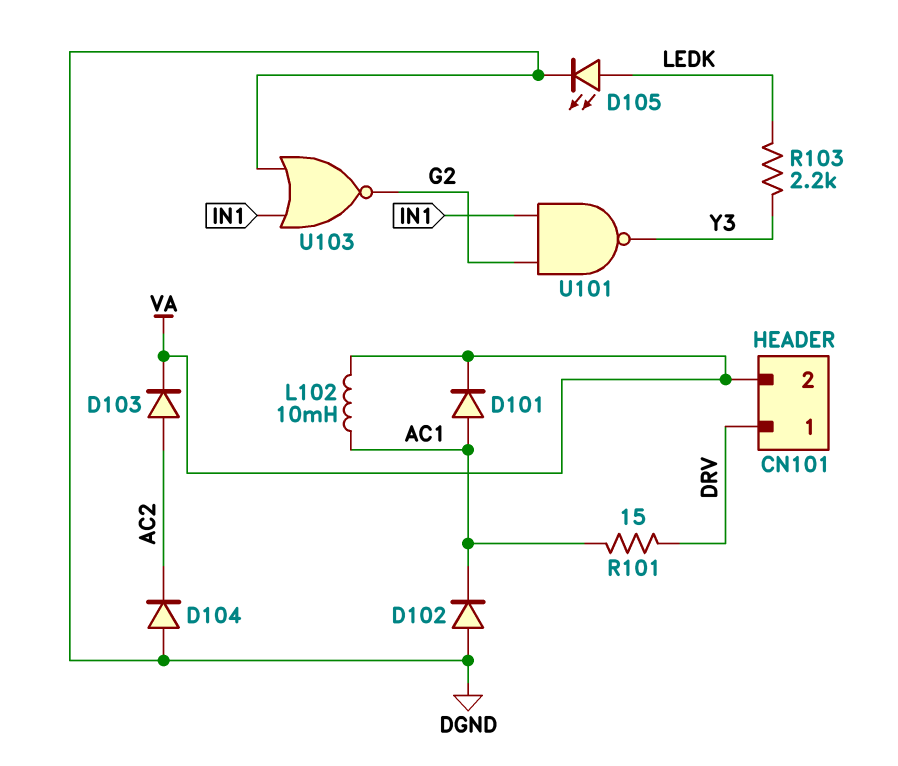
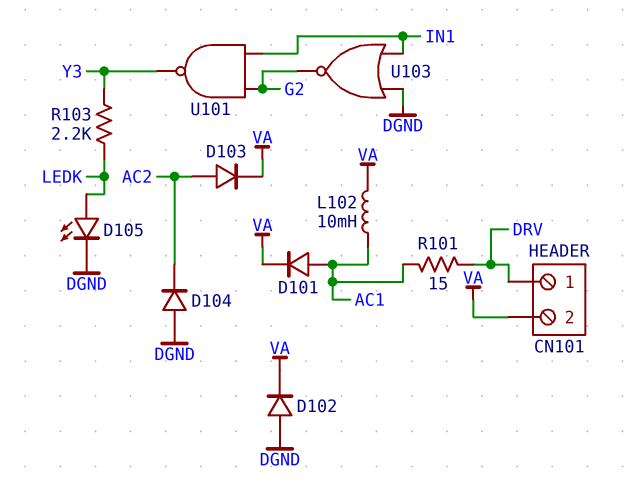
D102: diode (A DGND, K AC1) -> diode (A DGND, K VA)

